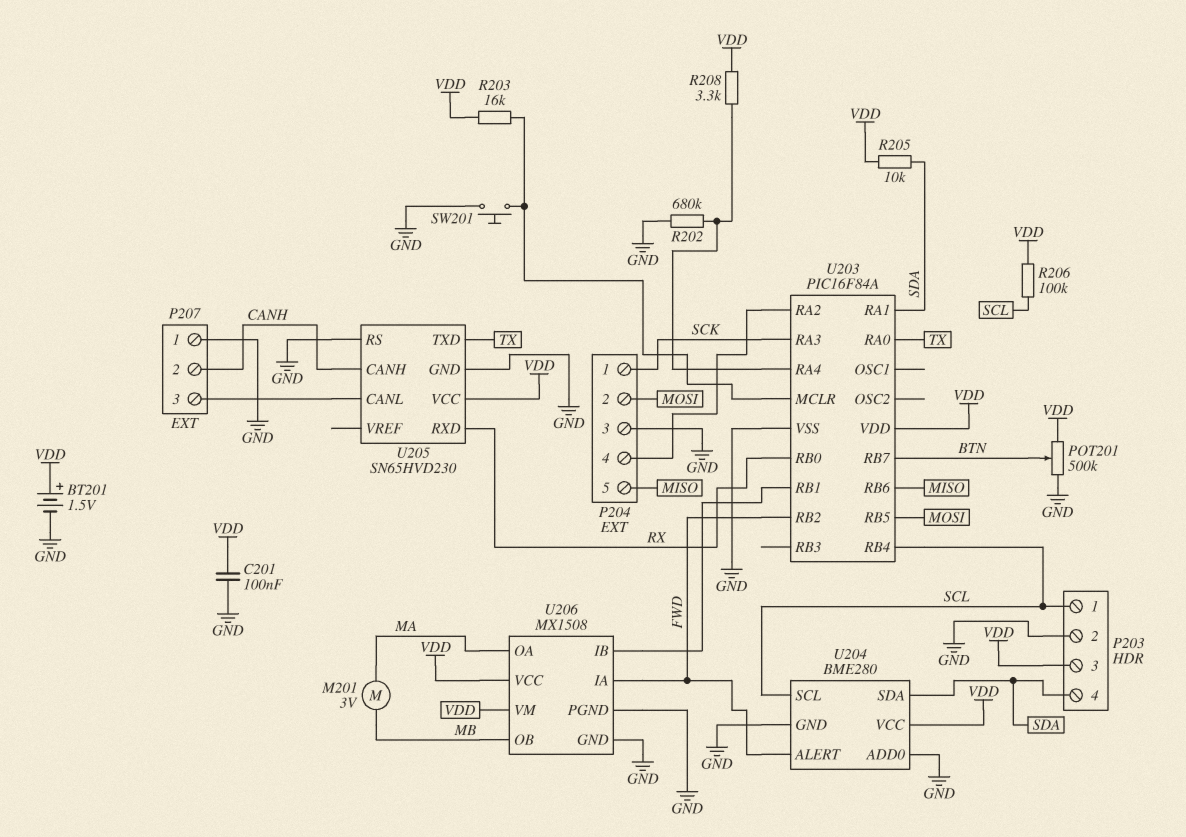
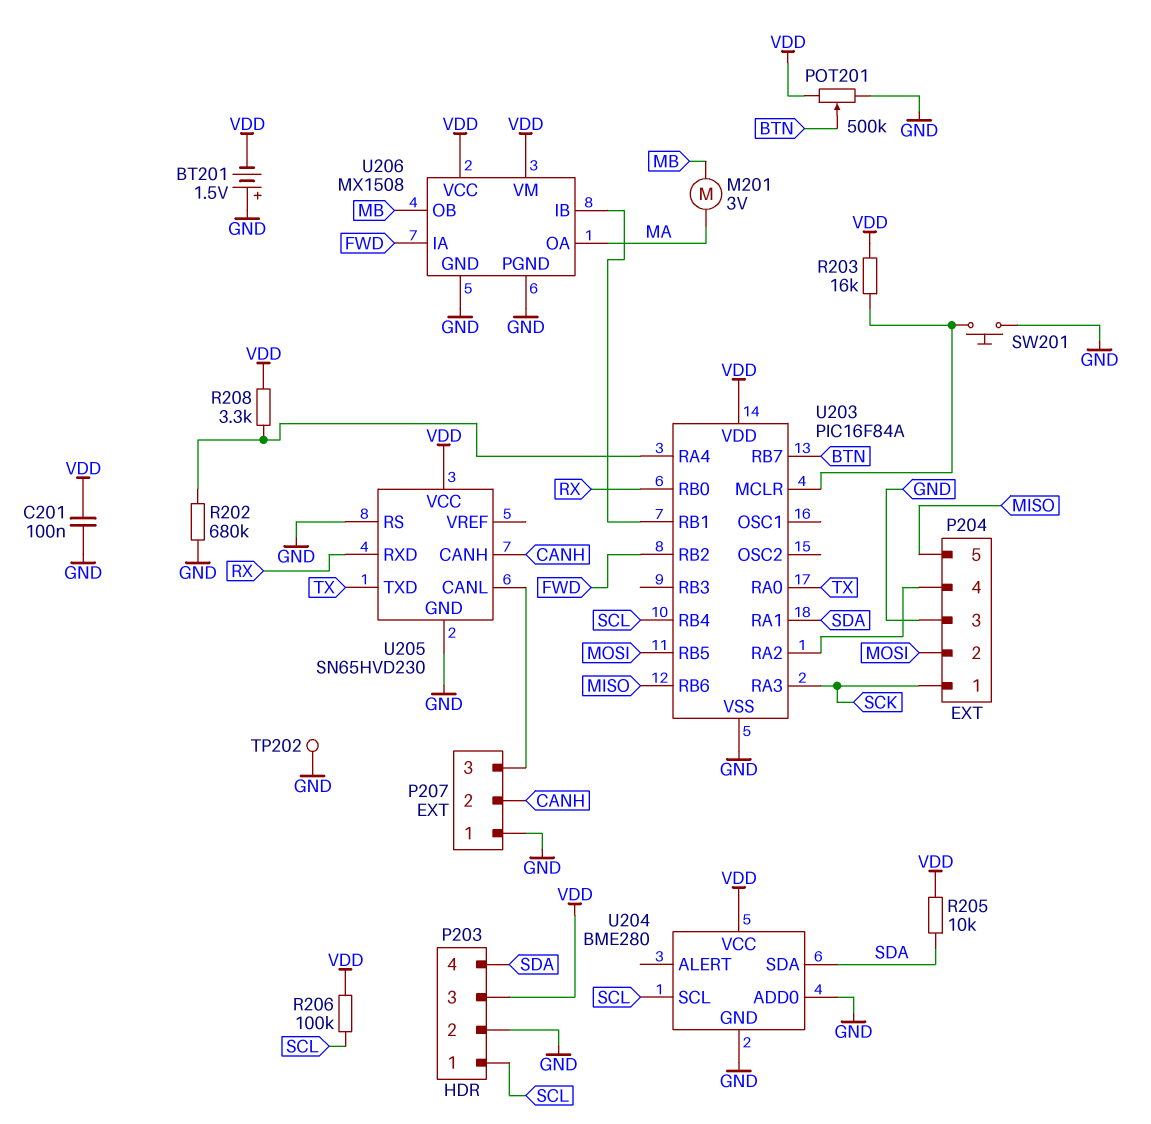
BT201: 1.5V (plus VDD, minus GND) -> 1.5V (plus GND, minus VDD)
TP202: none -> test point (GND)
U204 pin ALERT: FWD -> none

